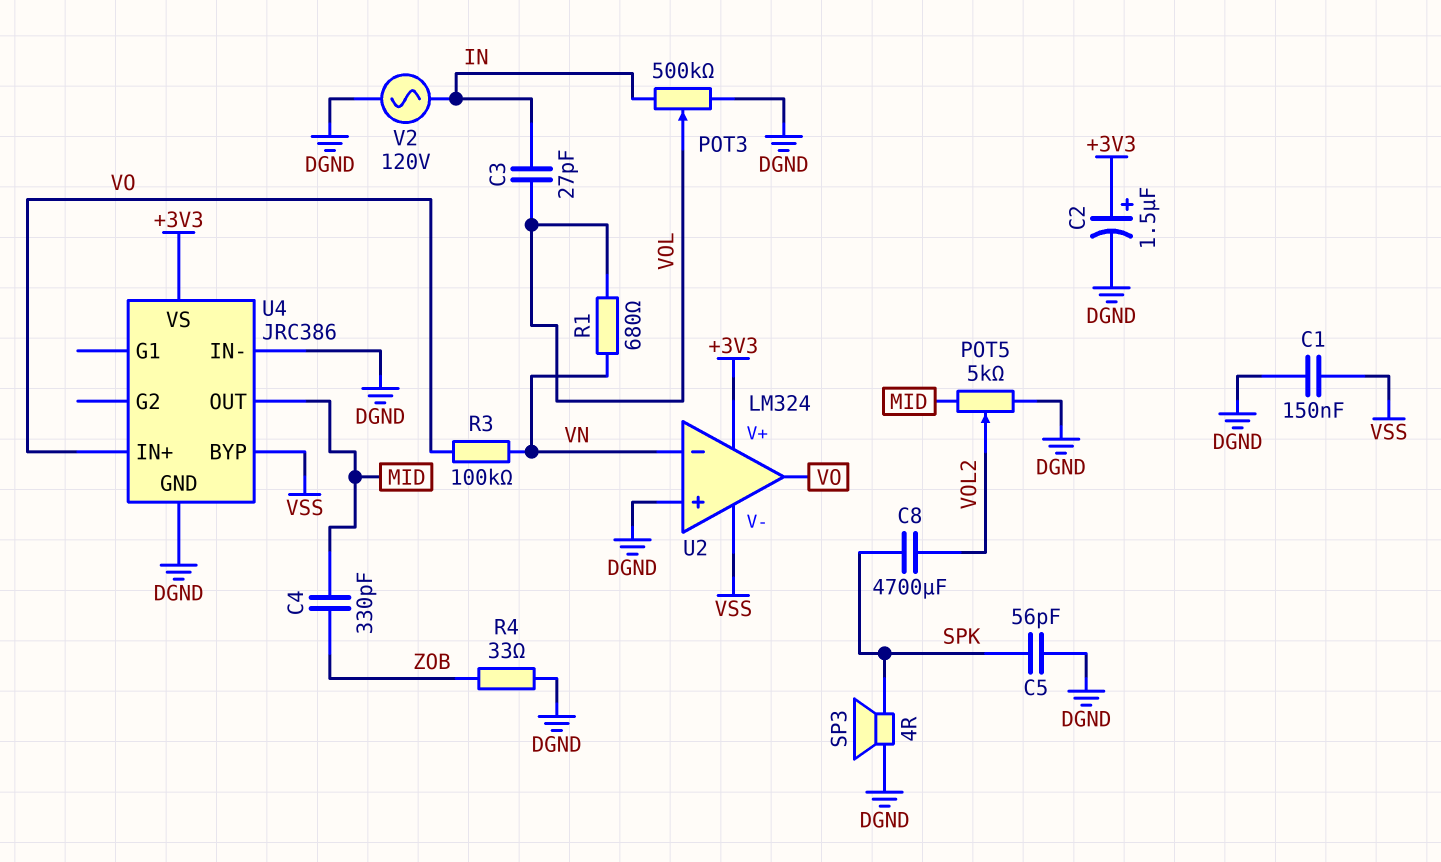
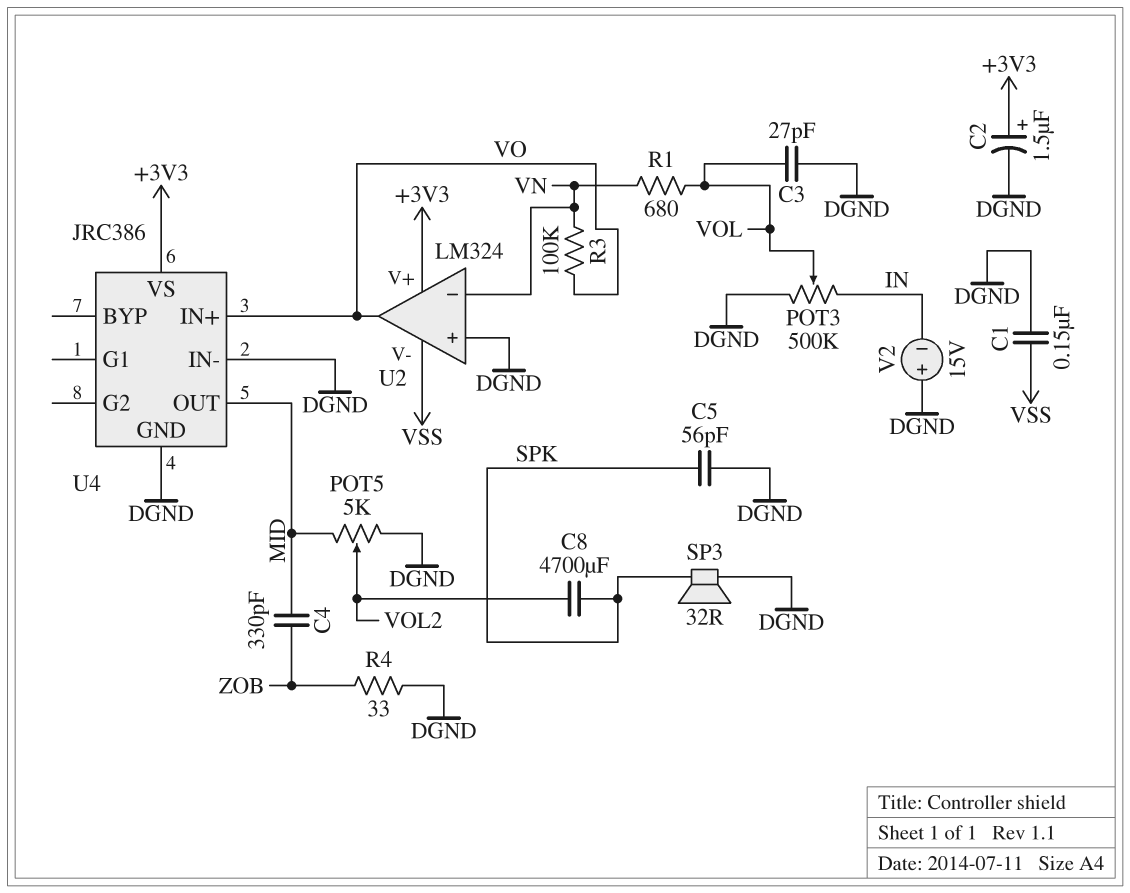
C3: 27pF (IN, VOL) -> 27pF (DGND, VOL)
SP3: speaker 4R (DGND, SPK) -> speaker 32R (DGND, SPK)
U4 pin BYP: VSS -> none
V2: AC 120V (DGND, IN) -> 15V (plus DGND, minus IN)

